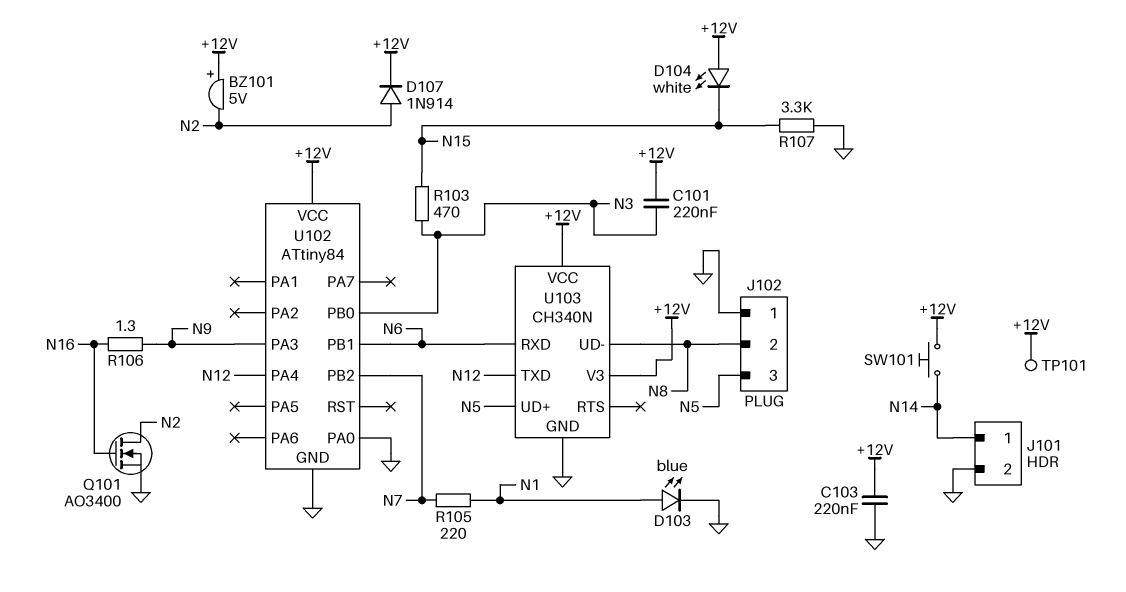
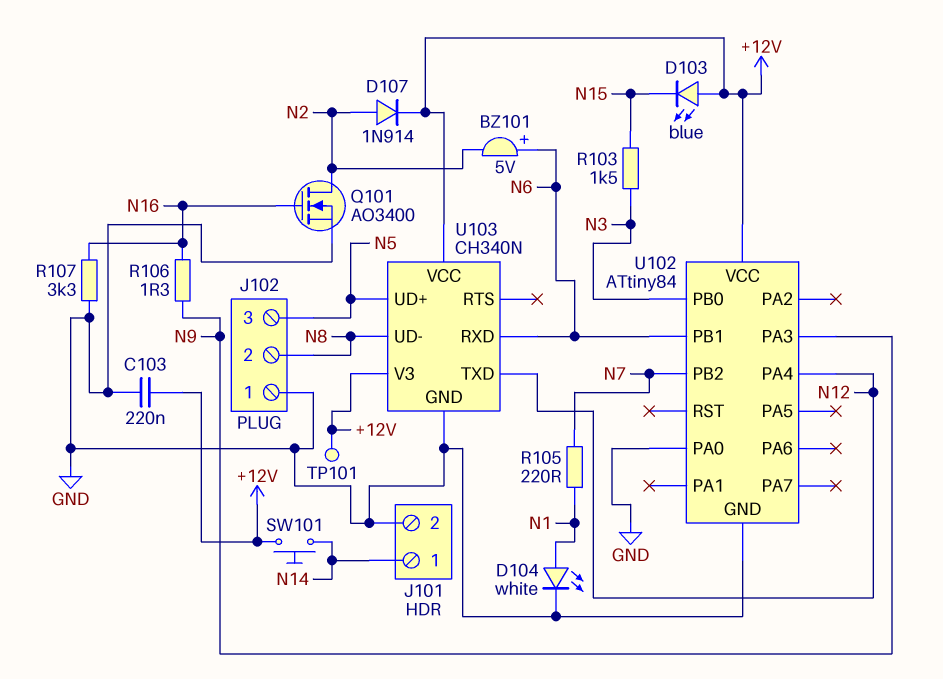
BZ101: buzzer 5V (plus +12V, minus N2) -> buzzer 5V (plus N6, minus N2)
C101: 220nF (+12V, N3) -> none
D103: LED blue (A N1, K GND) -> LED blue (A +12V, K N15)
D104: LED white (A +12V, K N15) -> LED white (A N1, K GND)
R103: 470 (N3, N15) -> 1.5k (N3, N15)
R107: 3.3k (GND, N15) -> 3.3k (GND, N16)

